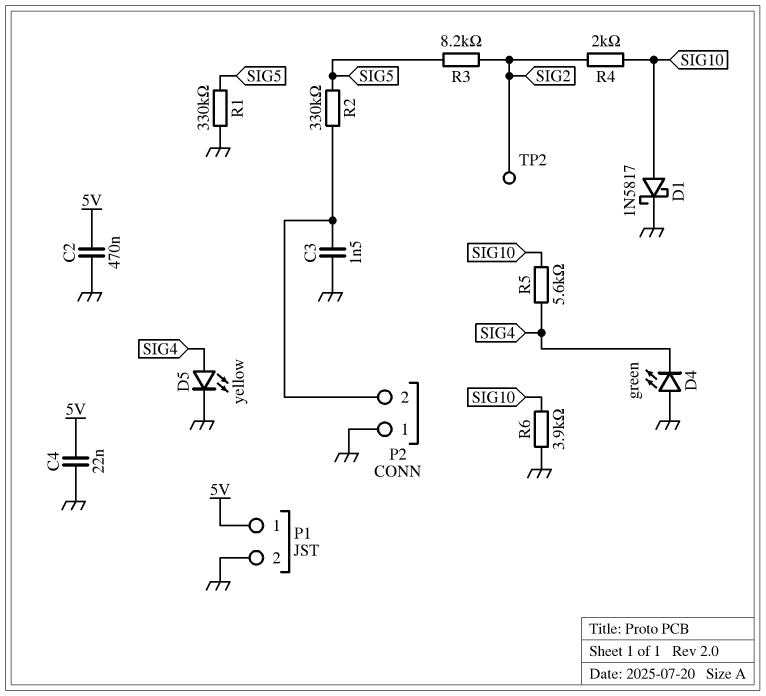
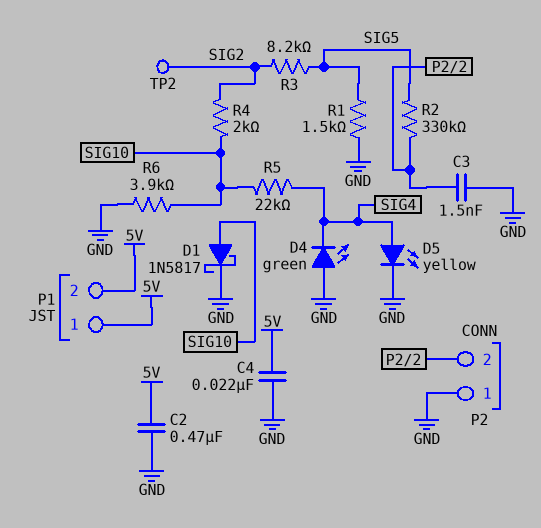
P1 pin 2: GND -> 5V
R1: 330k (GND, SIG5) -> 1.5k (GND, SIG5)
R5: 5.6k (SIG4, SIG10) -> 22k (SIG4, SIG10)

